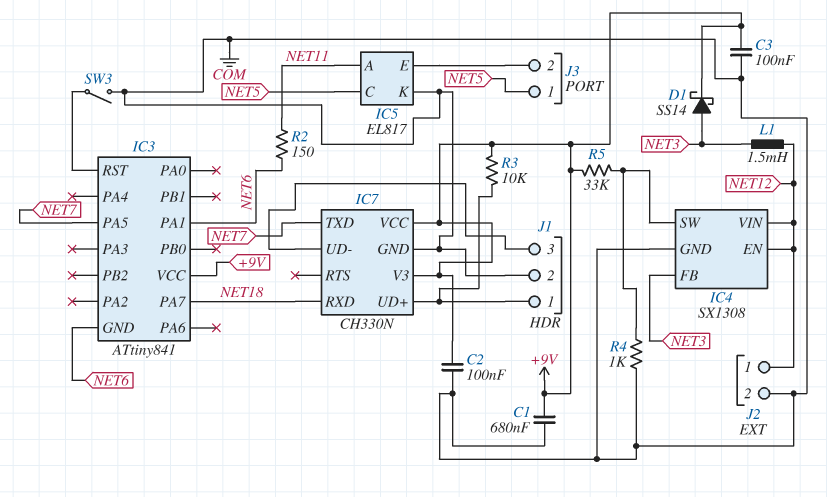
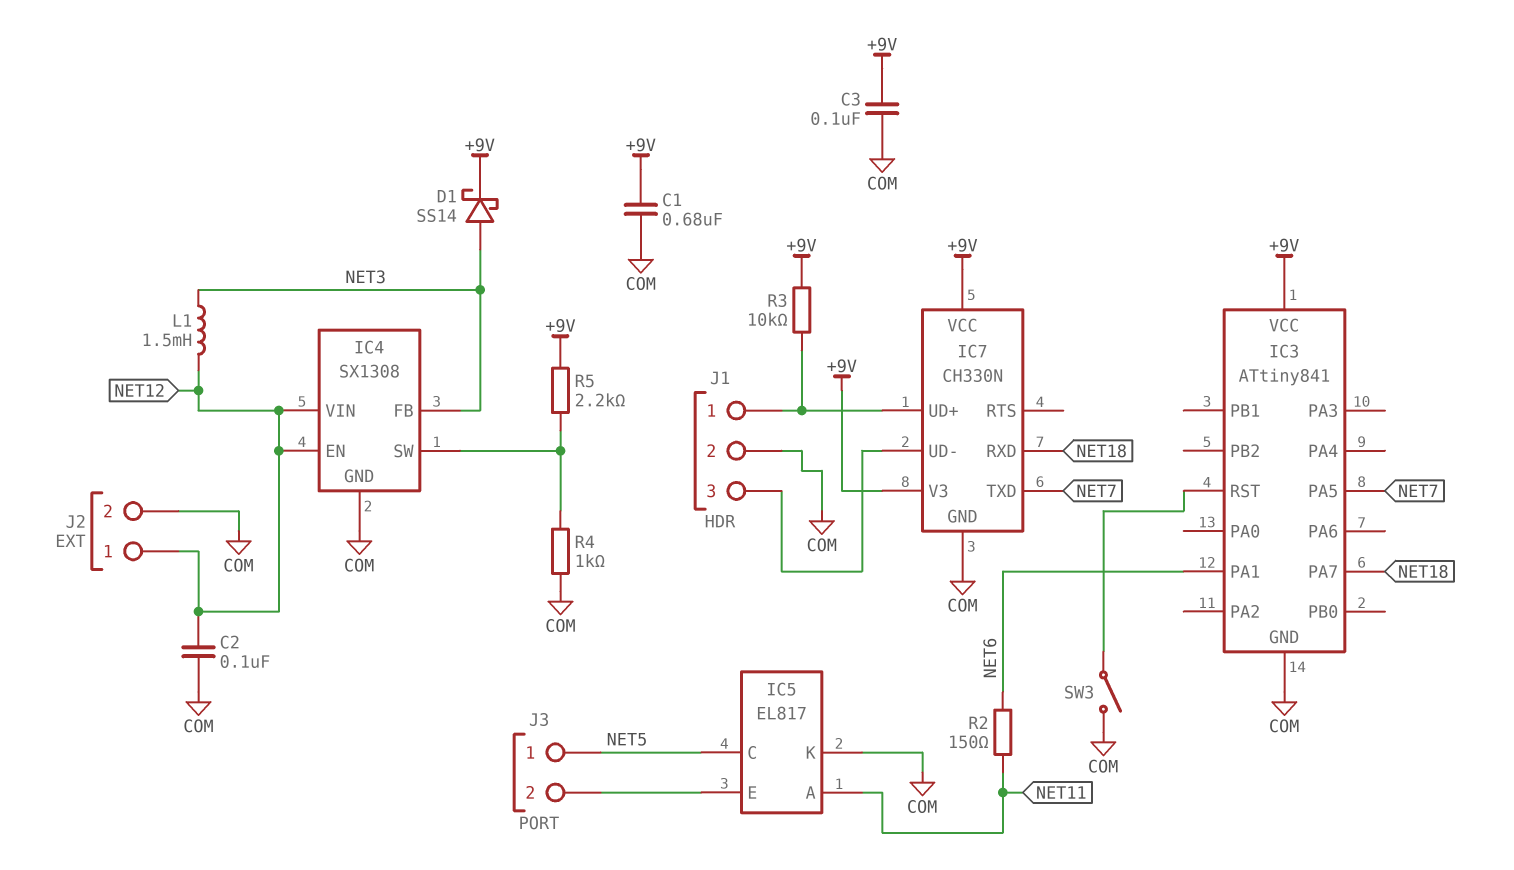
C2: 100nF (+9V, COM) -> 100nF (COM, NET12)
IC3 pin GND: NET6 -> COM
R5: 33k (+9V, IC4/SW) -> 2.2k (+9V, IC4/SW)

